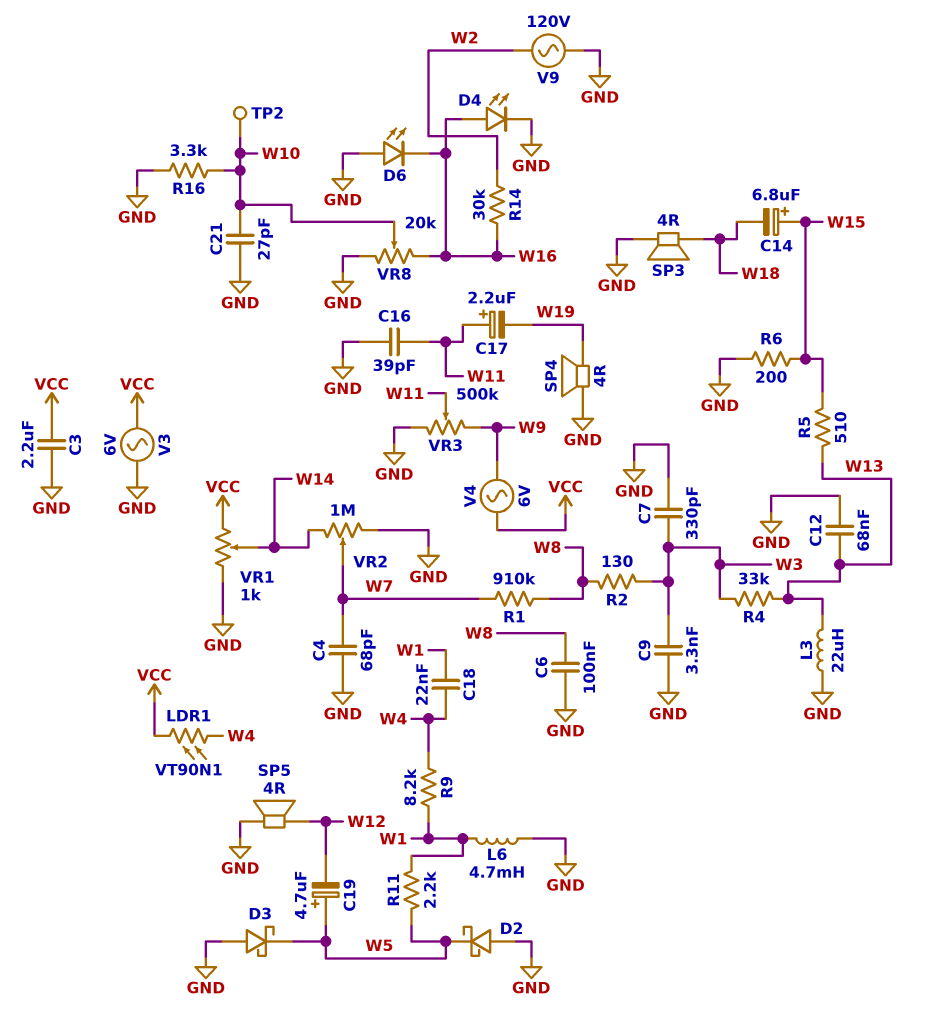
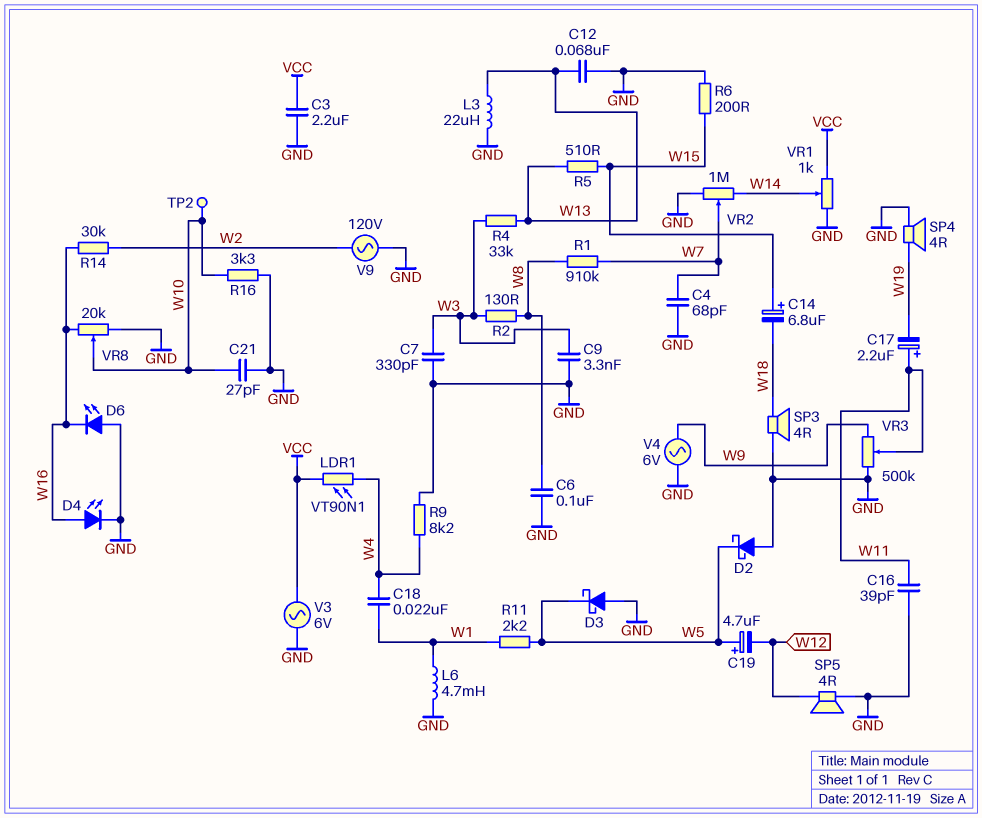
R9: 8.2k (W1, W4) -> 8.2k (GND, W4)
V4: AC 6V (VCC, W9) -> AC 6V (GND, W9)

